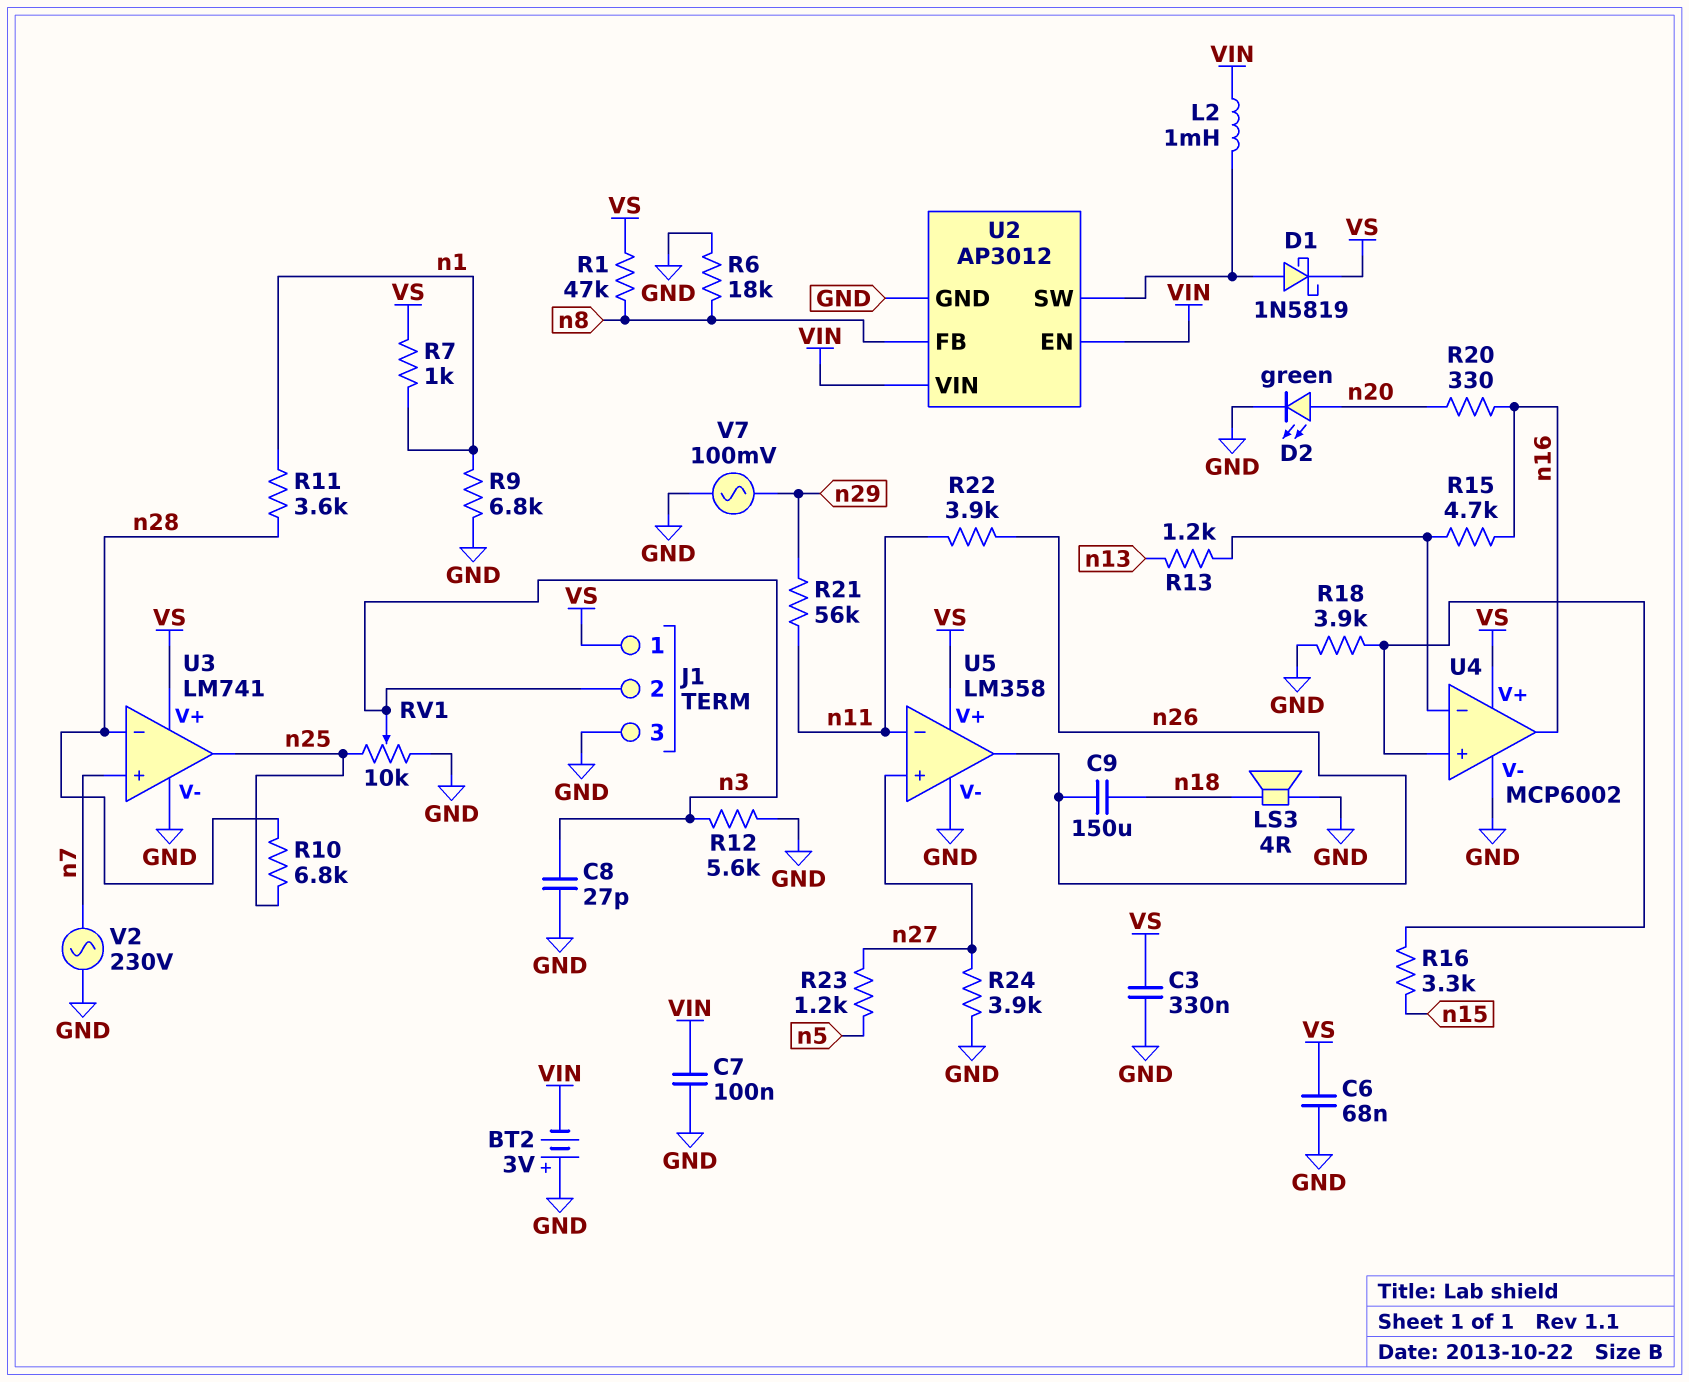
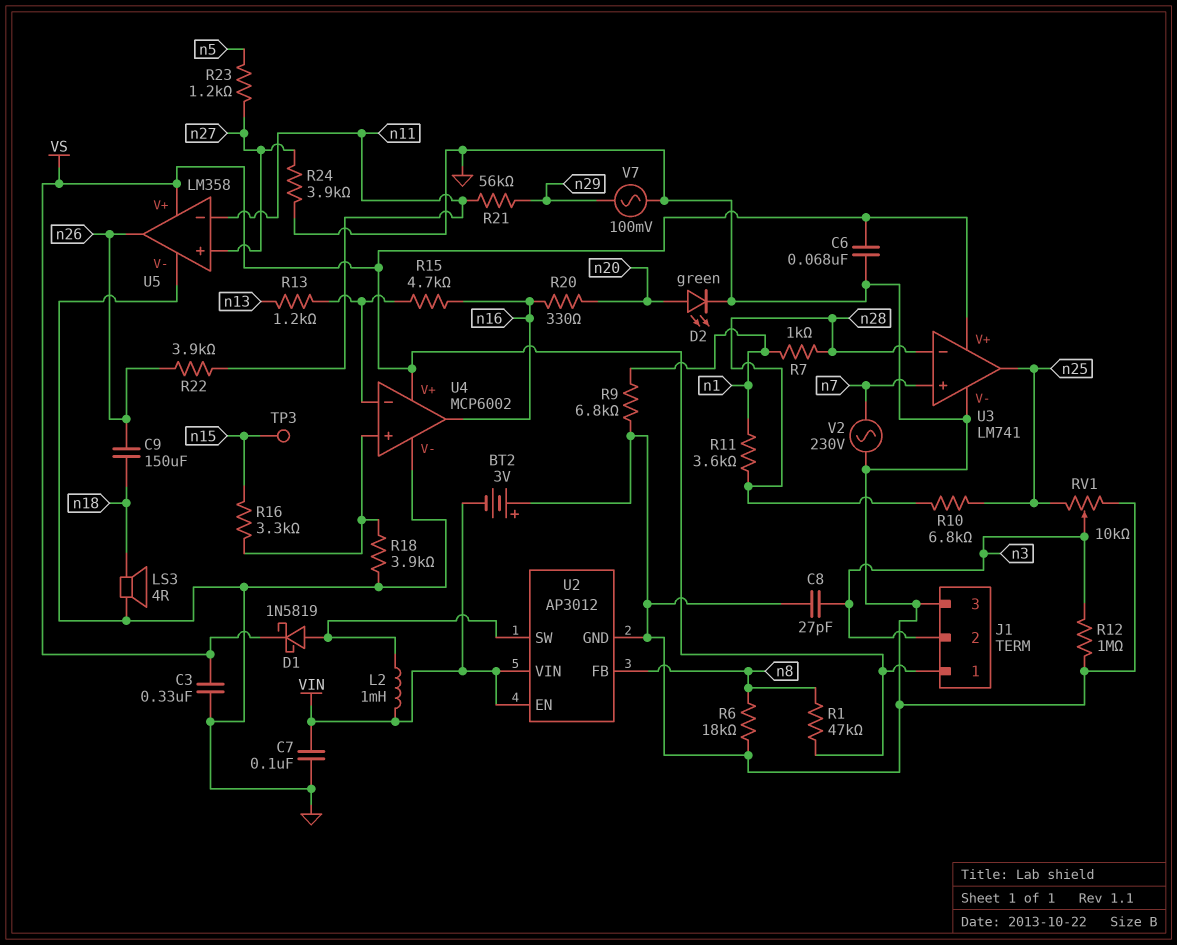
R7: 1k (VS, n1) -> 1k (n1, n28)
R12: 5.6k (GND, n3) -> 1M (GND, n3)
TP3: none -> test point (n15)

